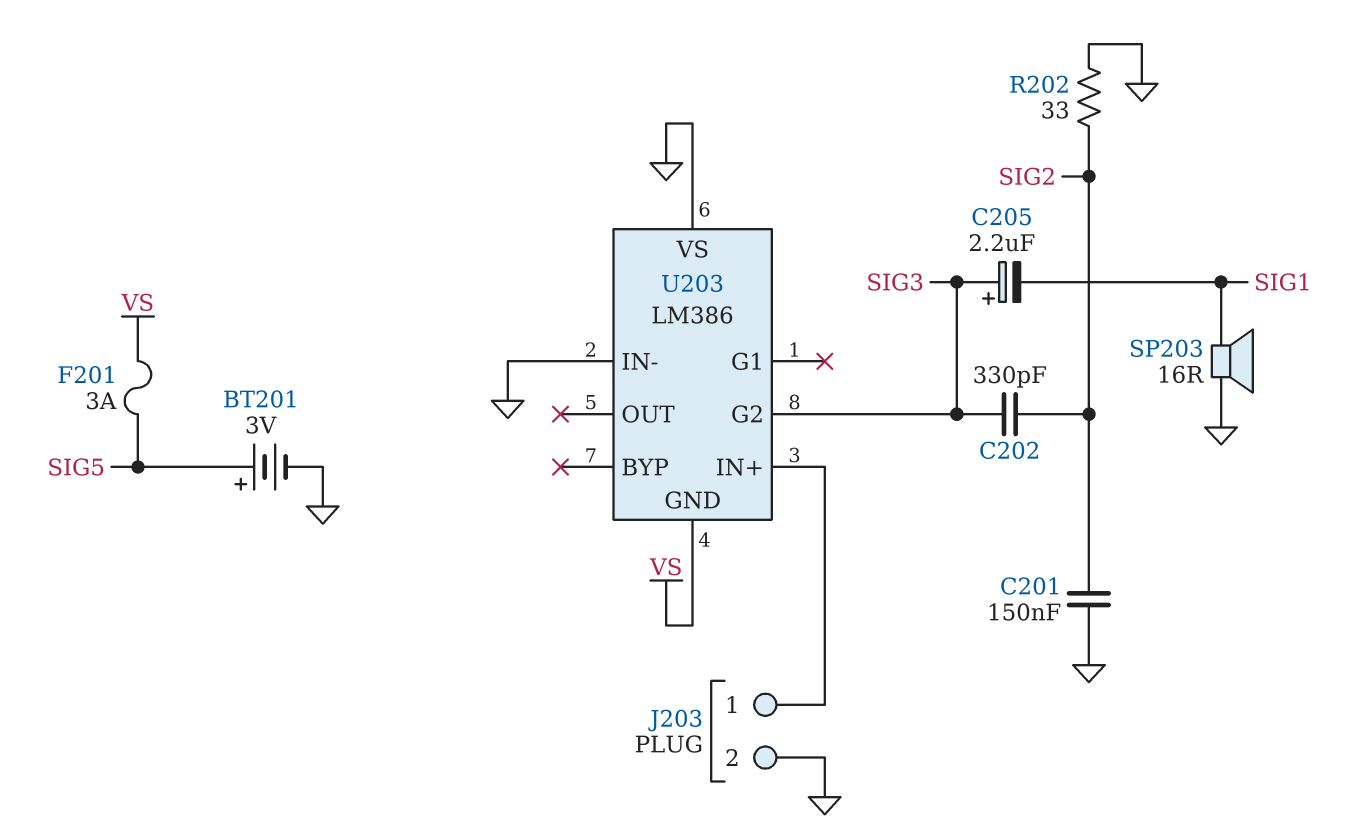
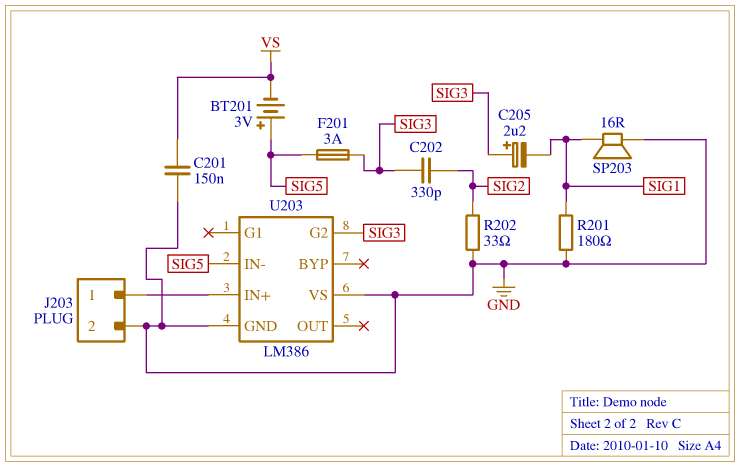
BT201: 3V (plus SIG5, minus GND) -> 3V (plus SIG5, minus VS)
C201: 150nF (GND, SIG2) -> 150nF (GND, VS)
F201: 3A (SIG5, VS) -> 3A (SIG3, SIG5)
R201: none -> 180 (GND, SIG1)
U203 pin GND: VS -> GND
U203 pin IN-: GND -> SIG5

